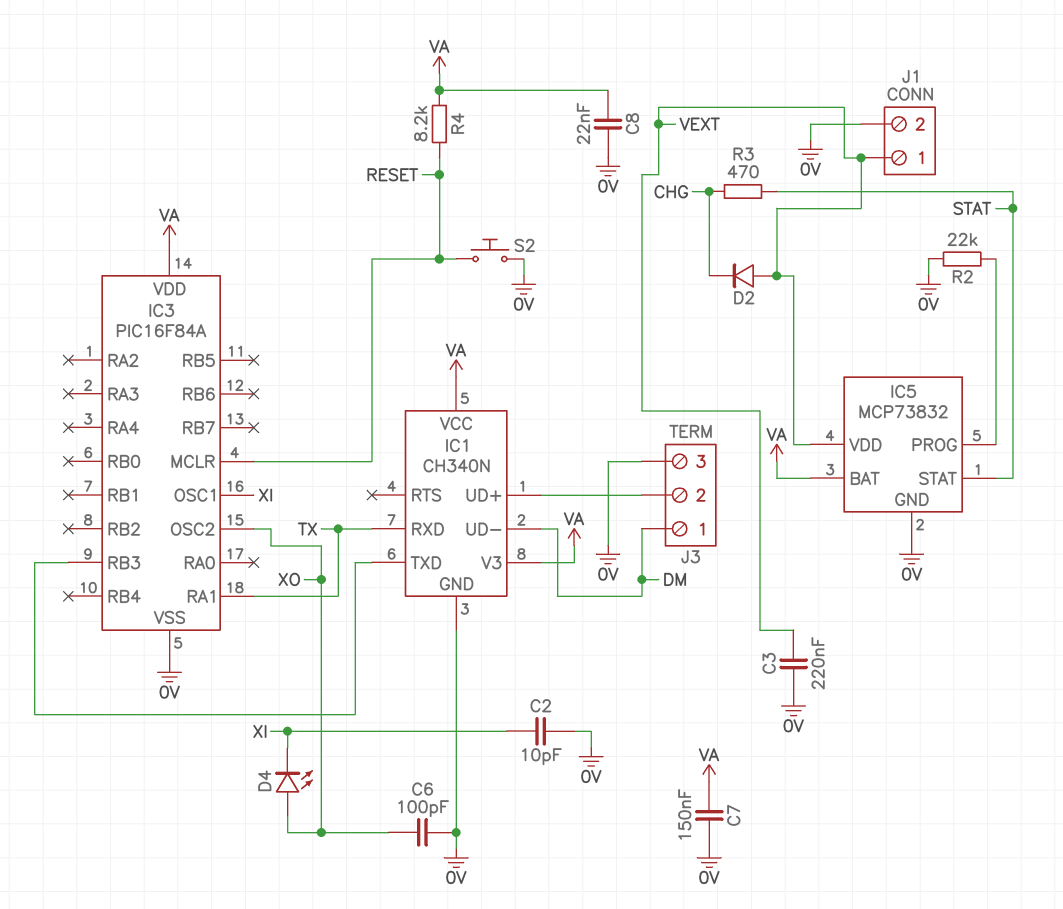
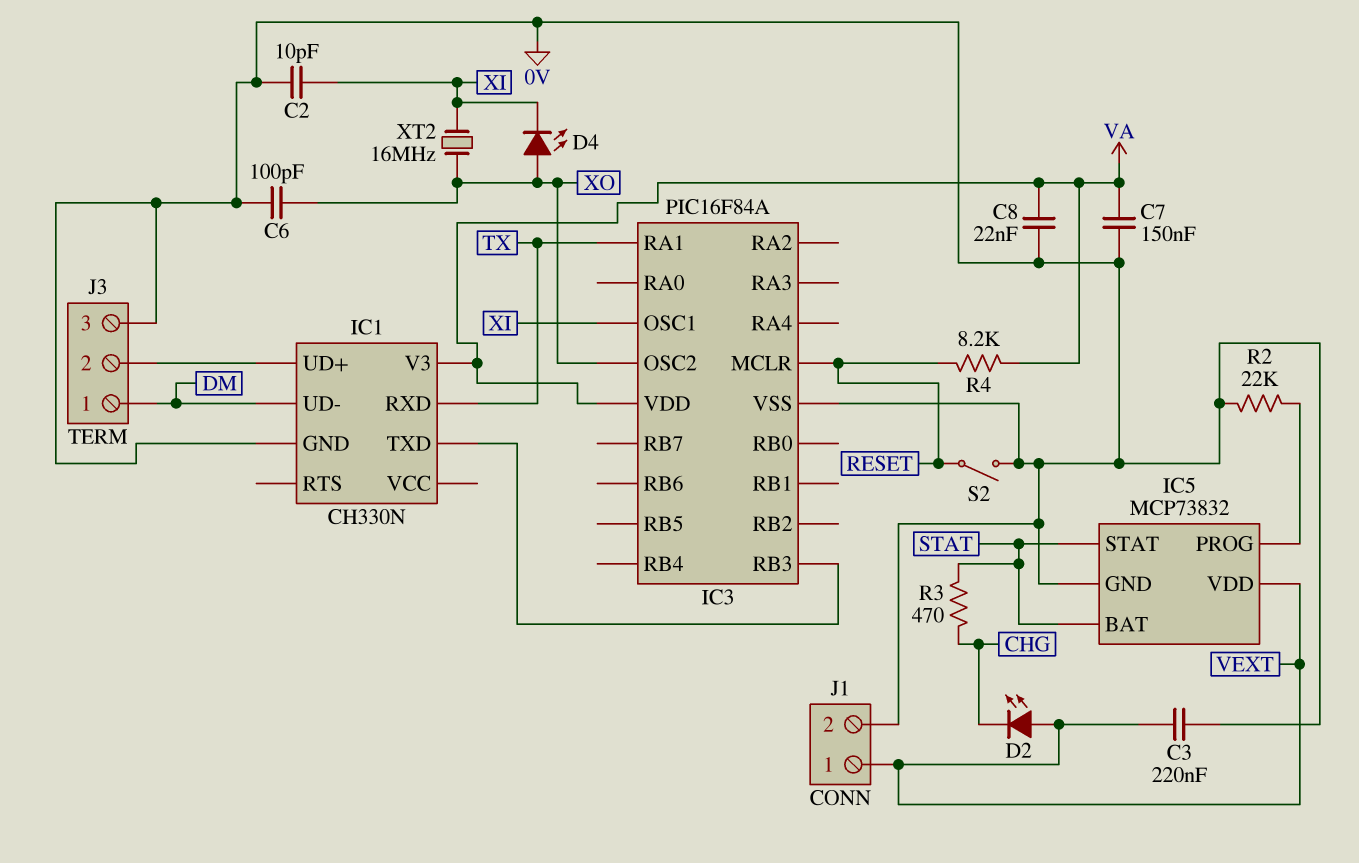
D2: diode (A VEXT, K CHG) -> LED (A VEXT, K CHG)
IC1: CH340N -> CH330N
IC1 pin VCC: VA -> none
IC5 pin BAT: VA -> STAT
S2: button (0V, RESET) -> switch (0V, RESET)
XT2: none -> 16MHz (XI, XO)

